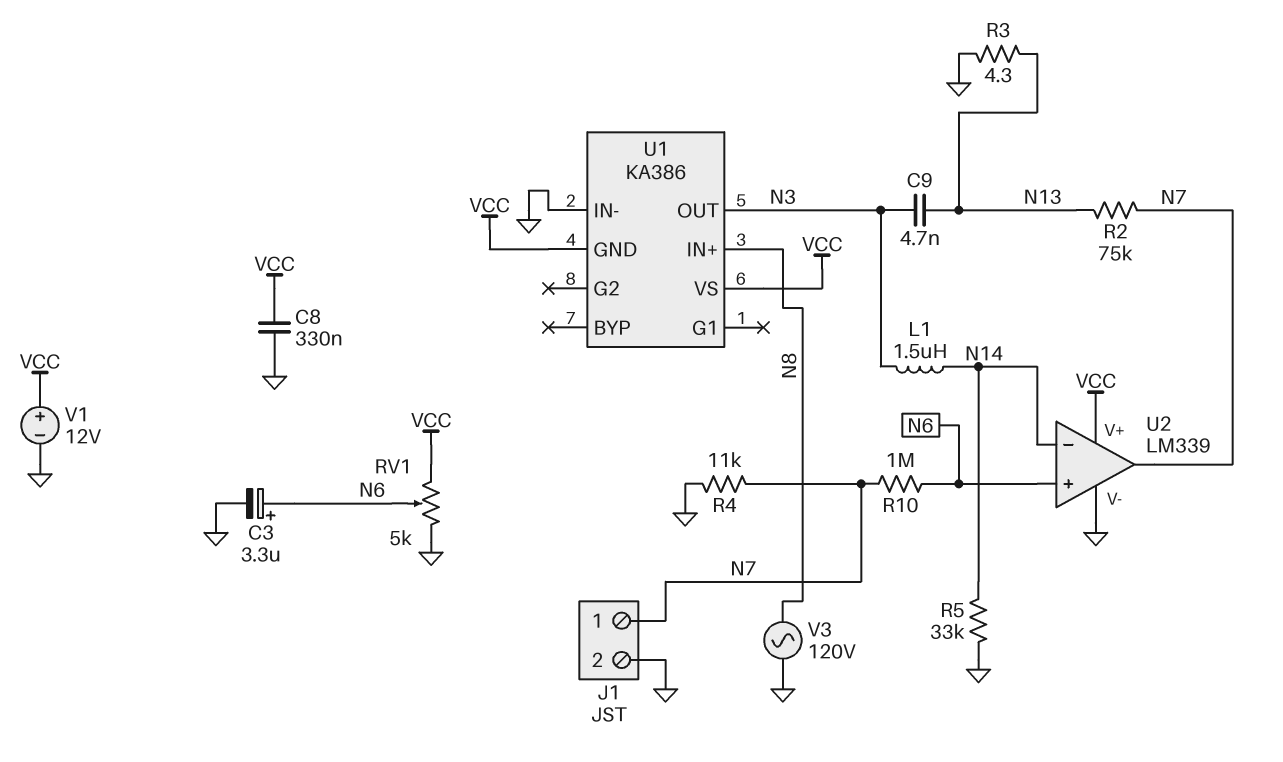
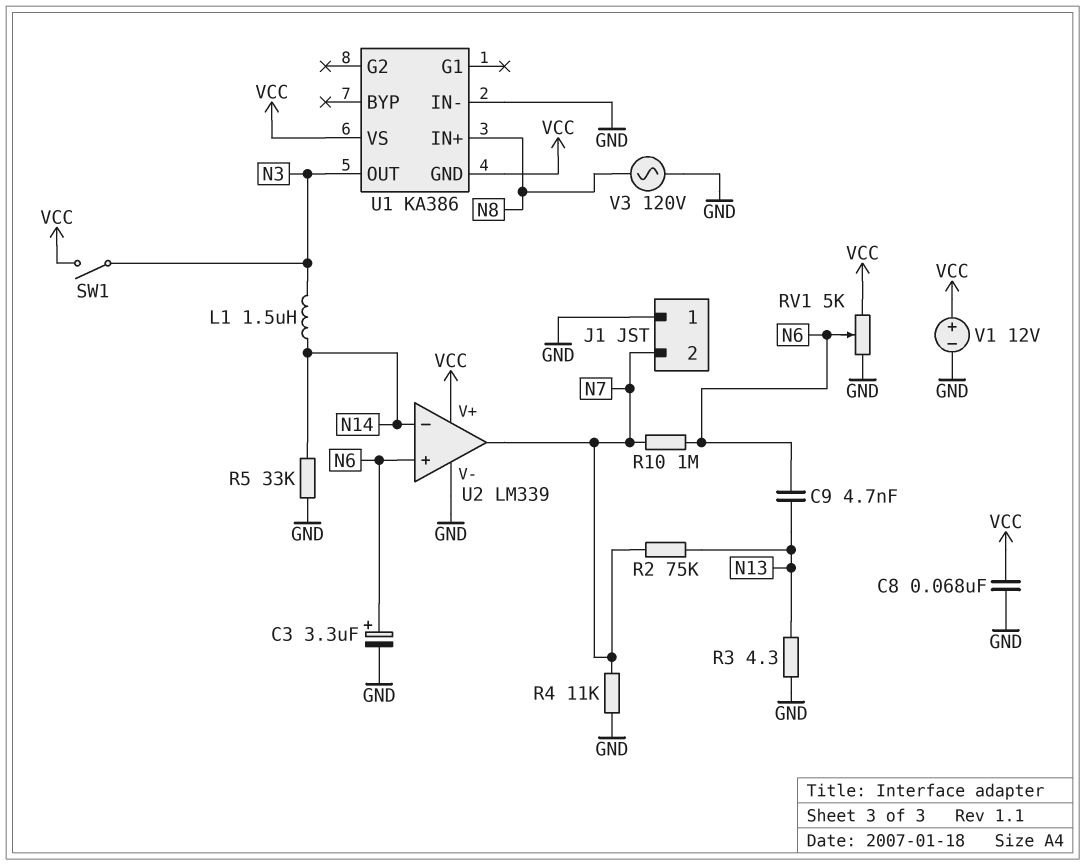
C8: 330nF (GND, VCC) -> 68nF (GND, VCC)
C9: 4.7nF (N3, N13) -> 4.7nF (N6, N13)
J1 pin 1: N7 -> GND
J1 pin 2: GND -> N7
SW1: none -> switch (N3, VCC)

